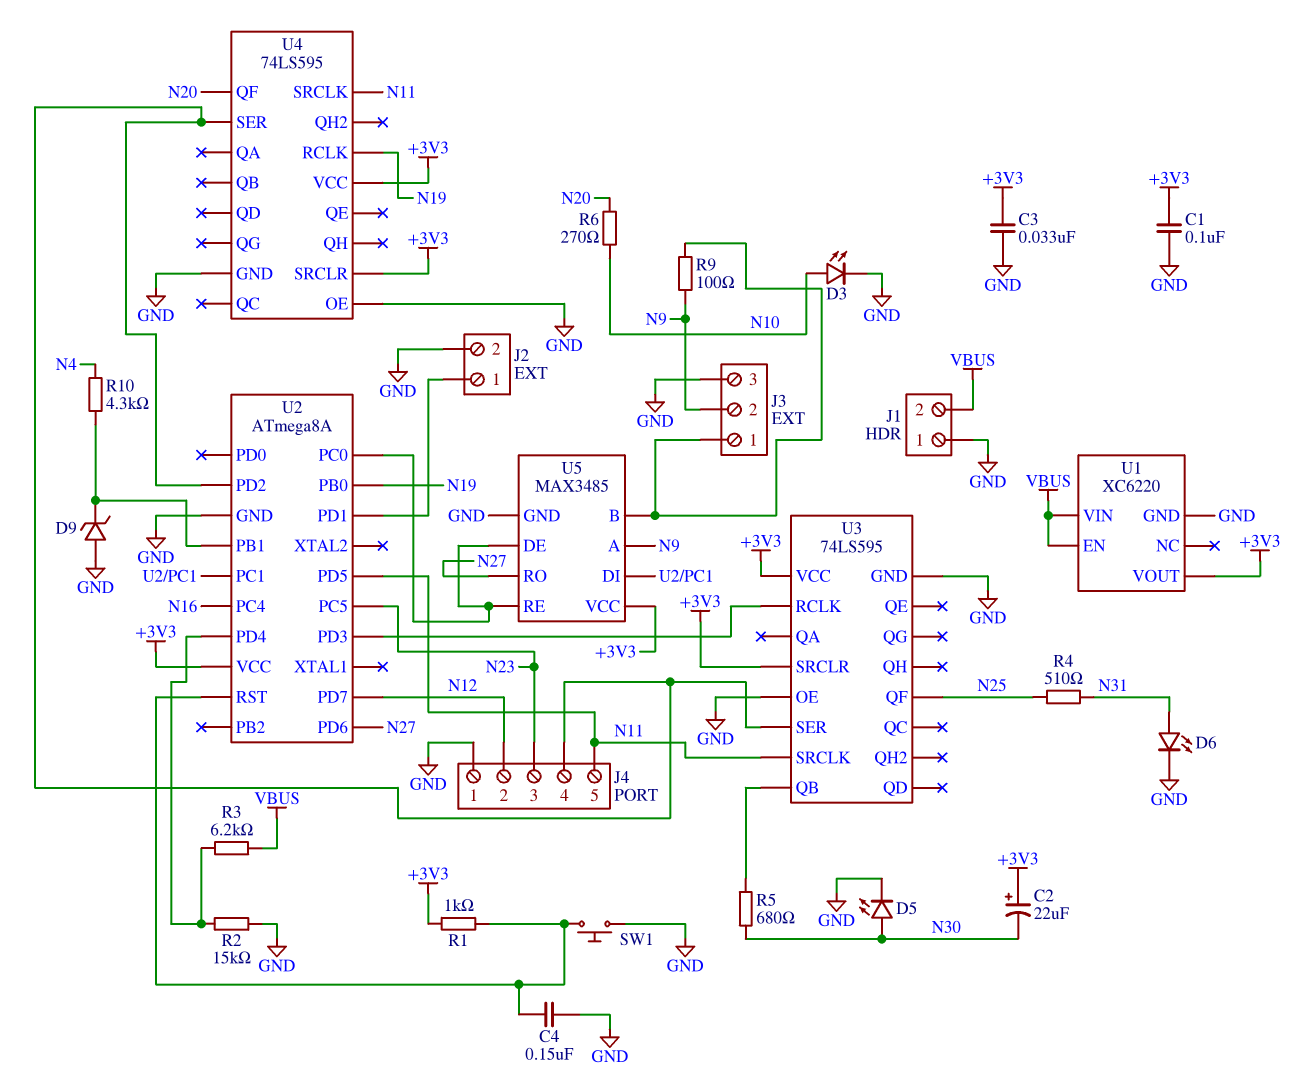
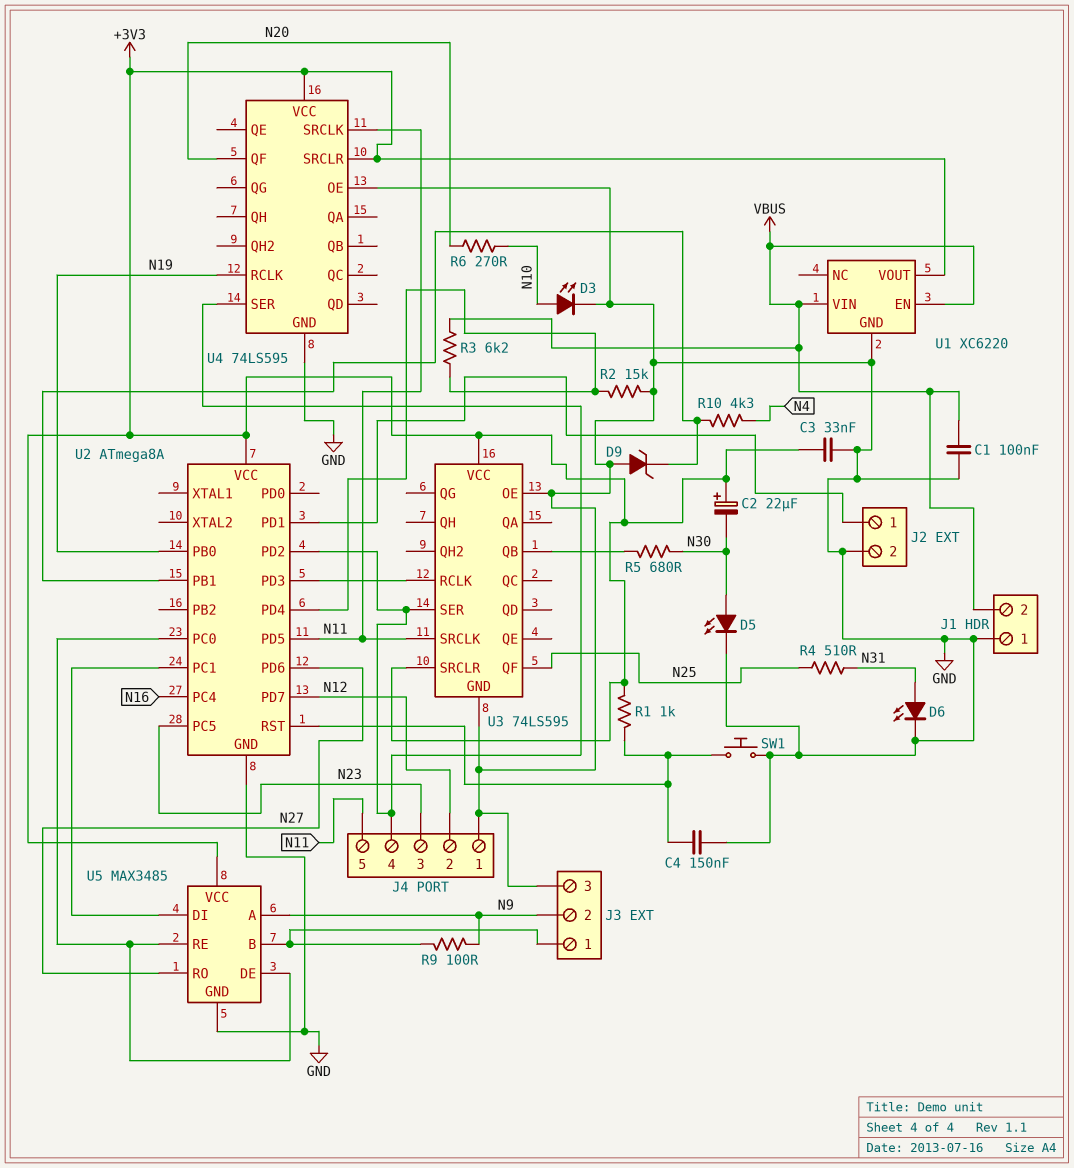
C1: 100nF (+3V3, GND) -> 100nF (GND, VBUS)

